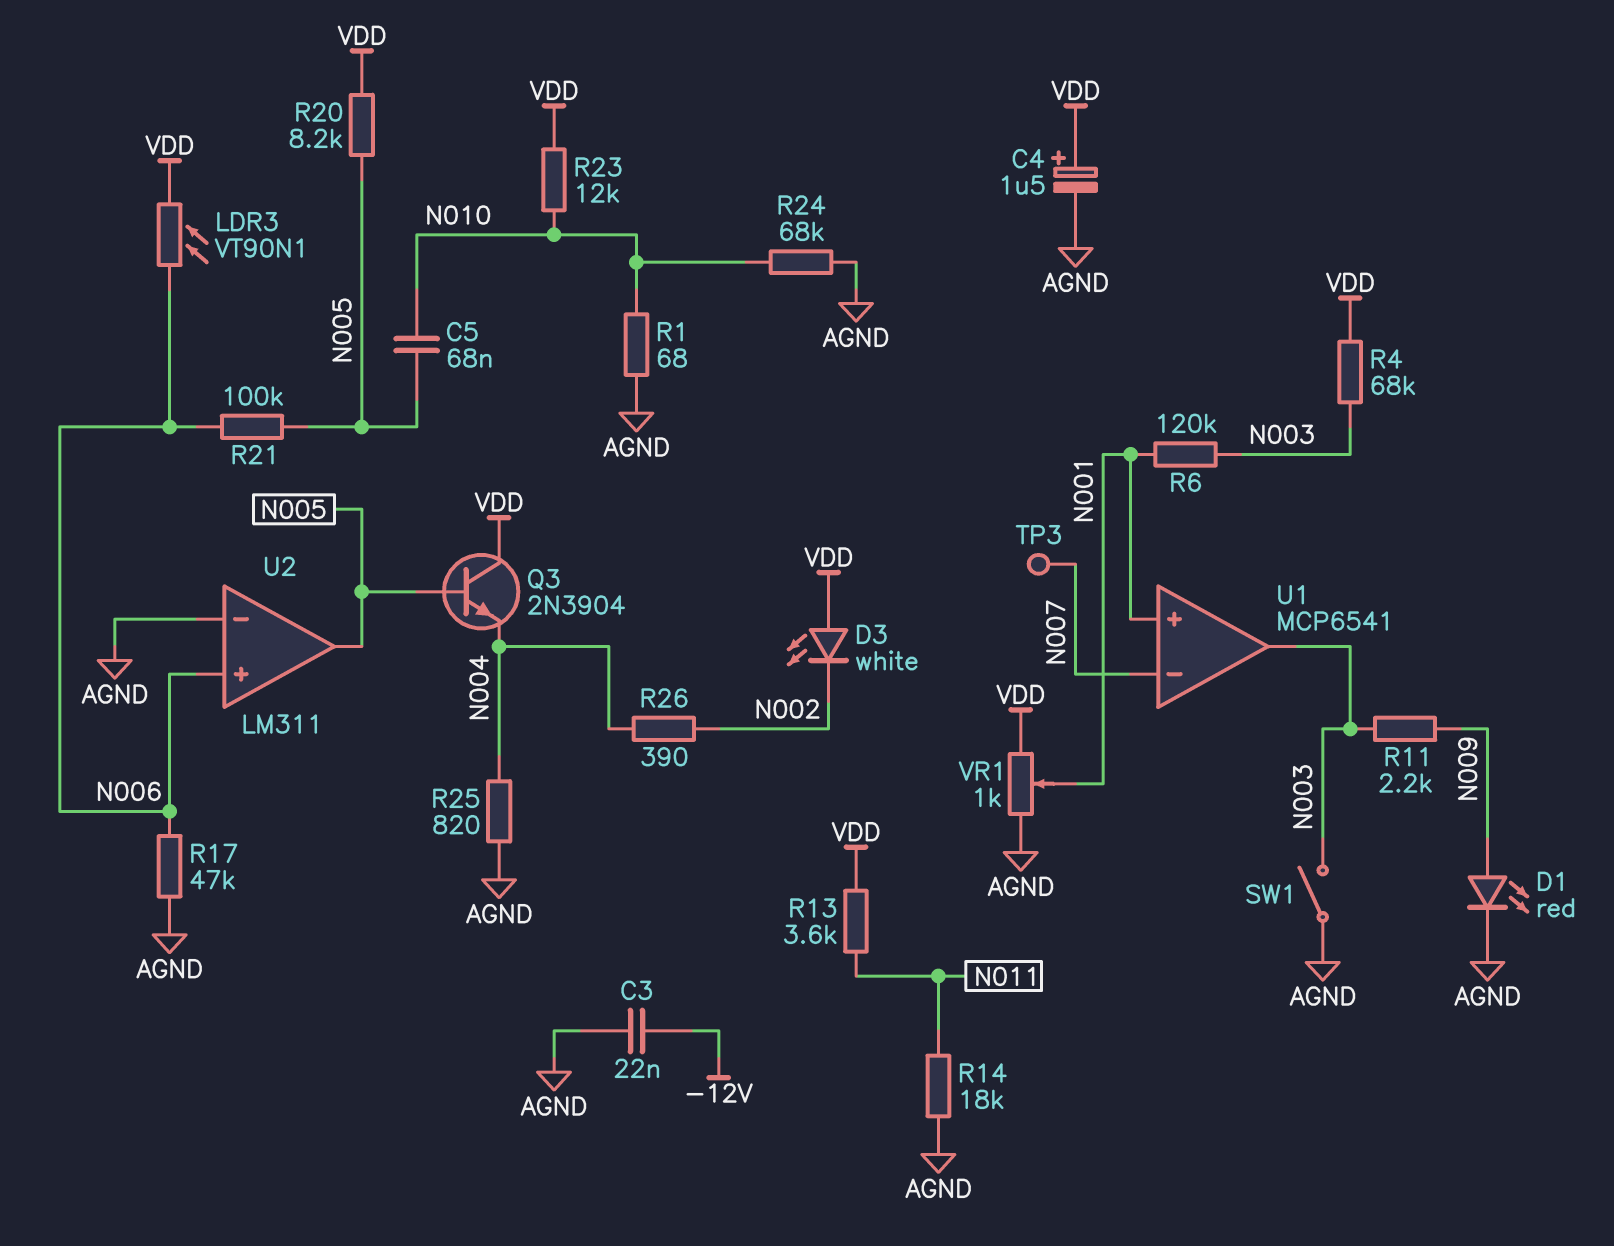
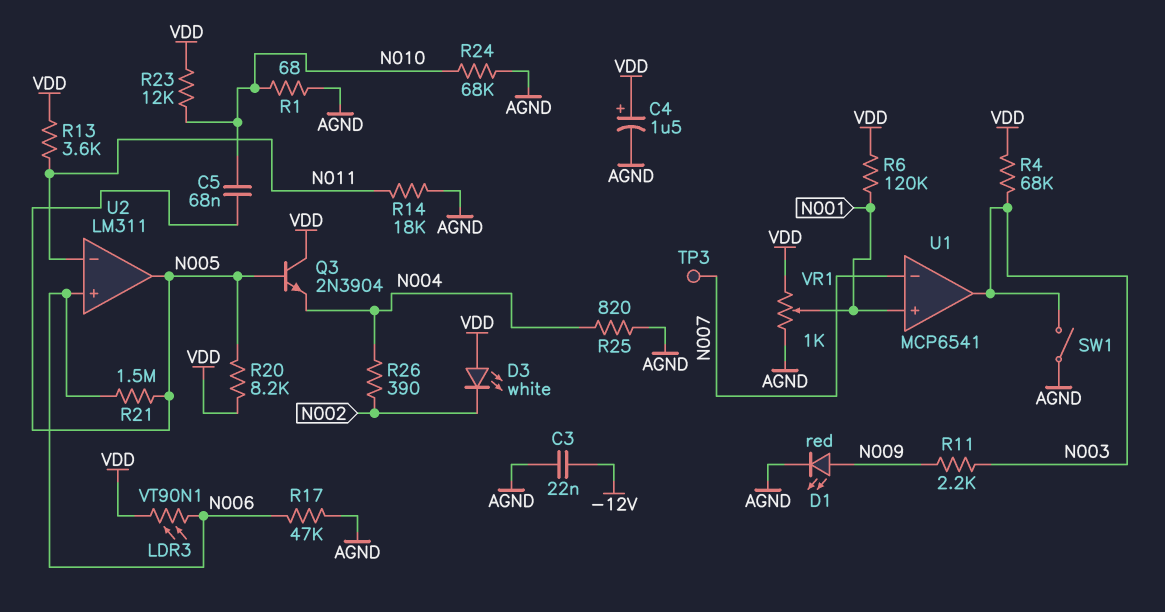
R6: 120k (N001, N003) -> 120k (N001, VDD)
R21: 100k (N005, N006) -> 1.5M (N005, N006)
U2 pin in-: AGND -> N011

